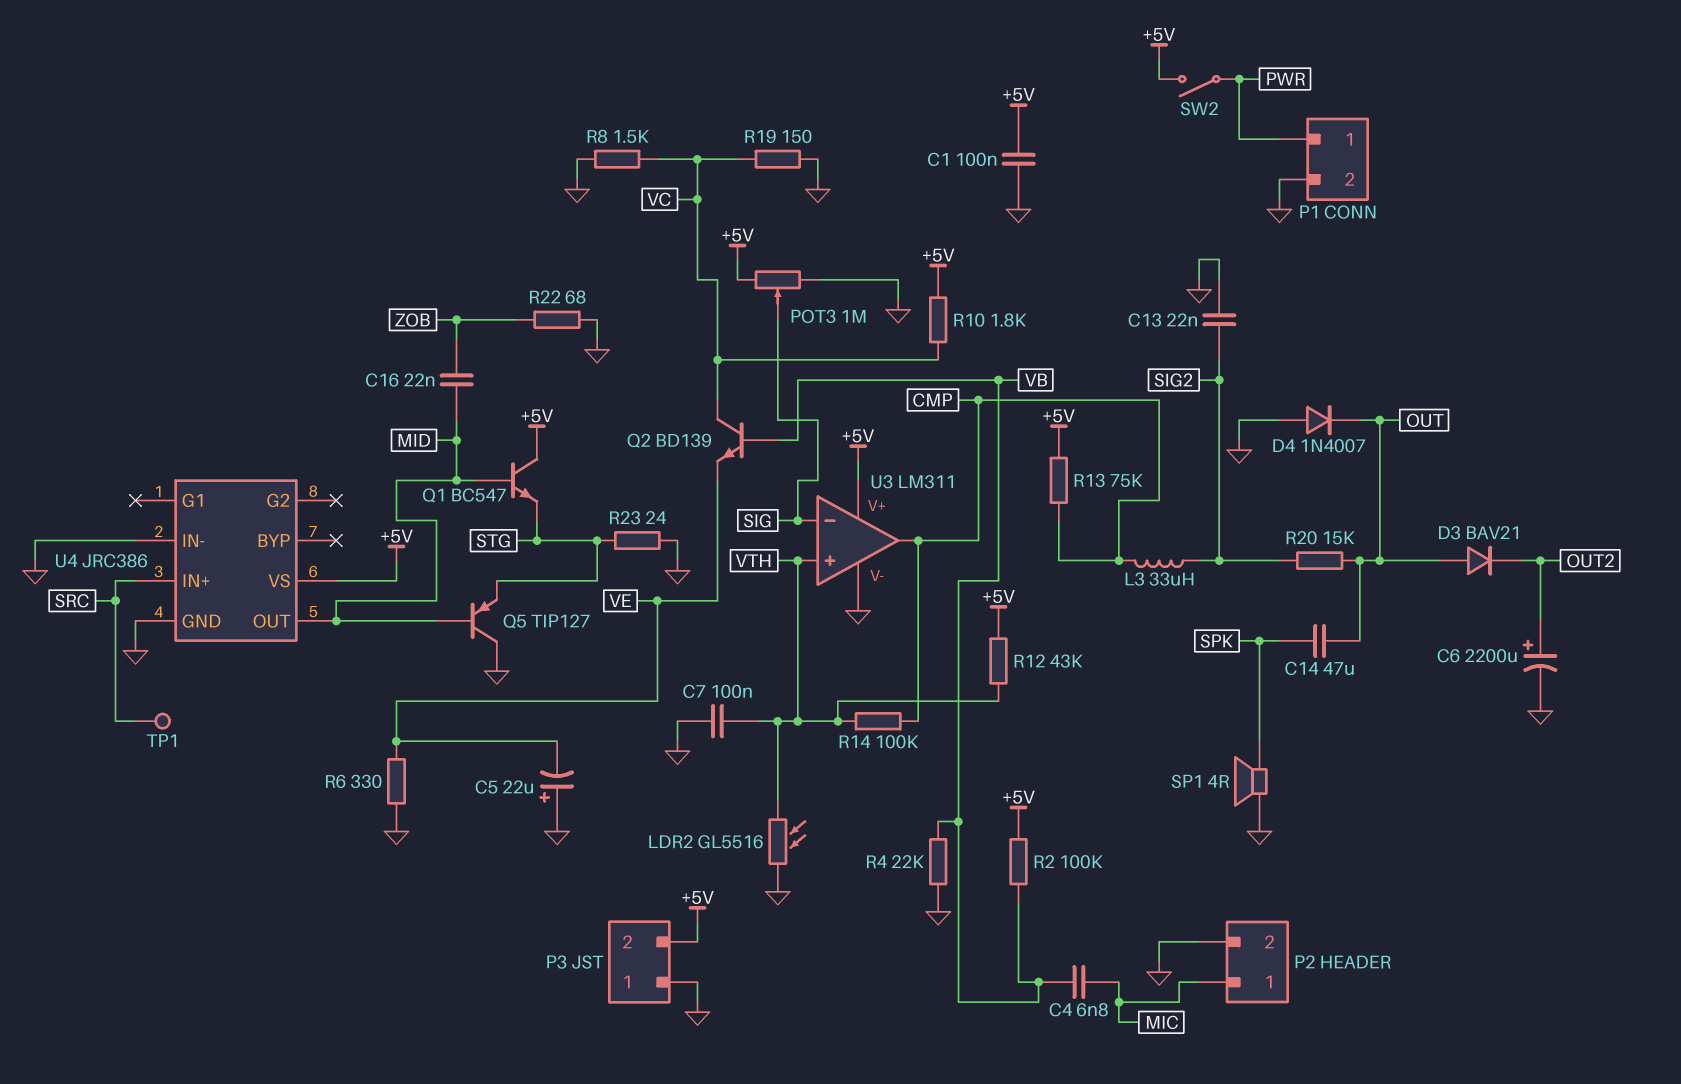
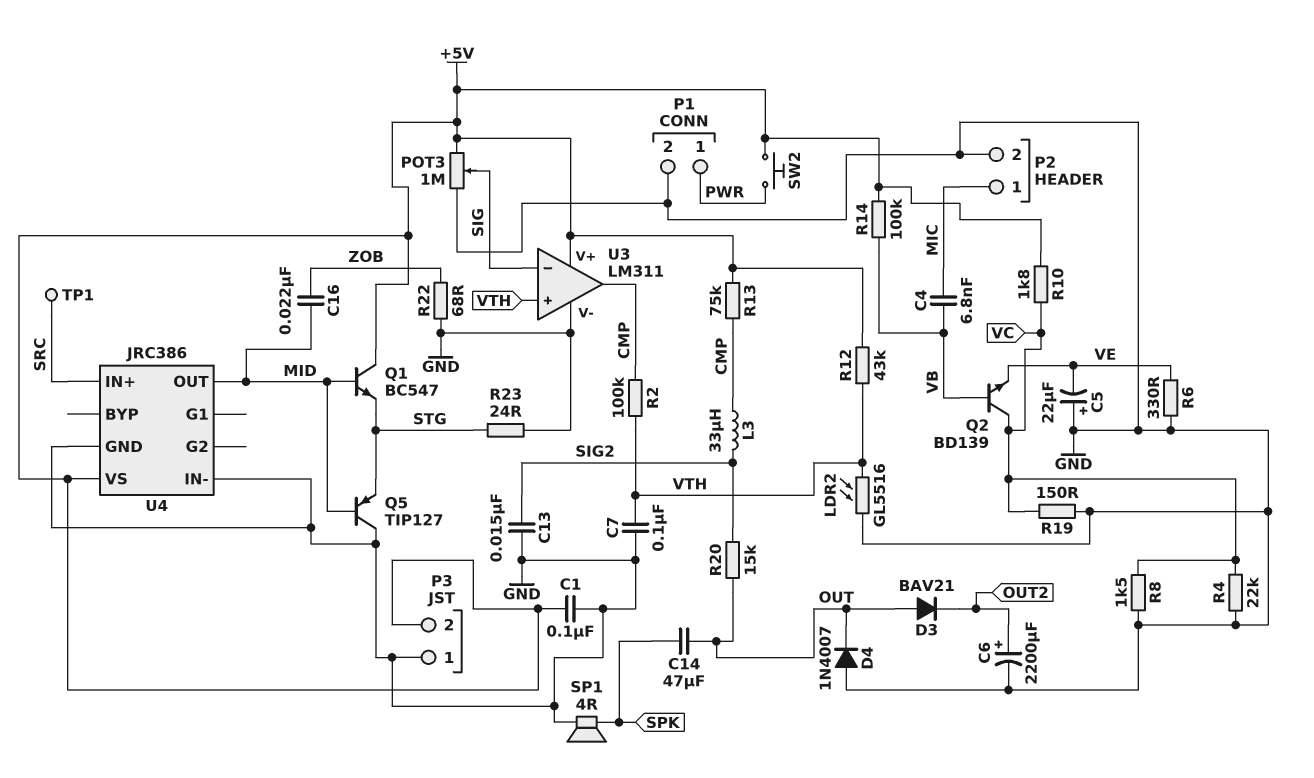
C13: 22nF (GND, SIG2) -> 15nF (GND, SIG2)
R2: 100k (+5V, VB) -> 100k (CMP, VTH)
R4: 22k (GND, VB) -> 22k (GND, VC)
R14: 100k (CMP, VTH) -> 100k (+5V, VB)
SW2: switch (+5V, PWR) -> button (+5V, PWR)

